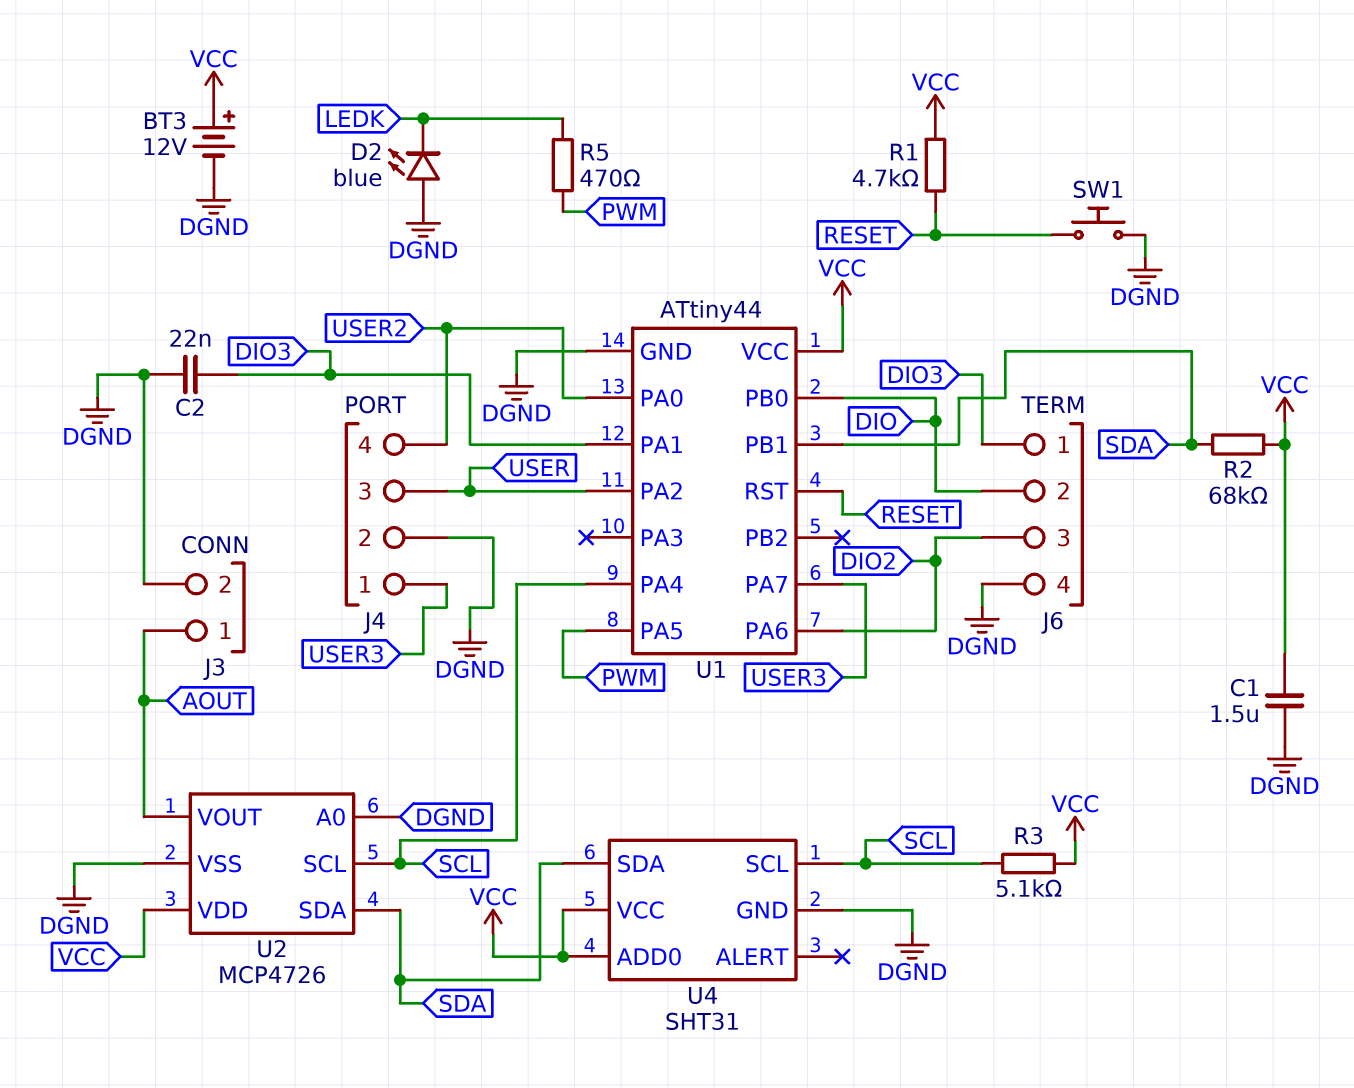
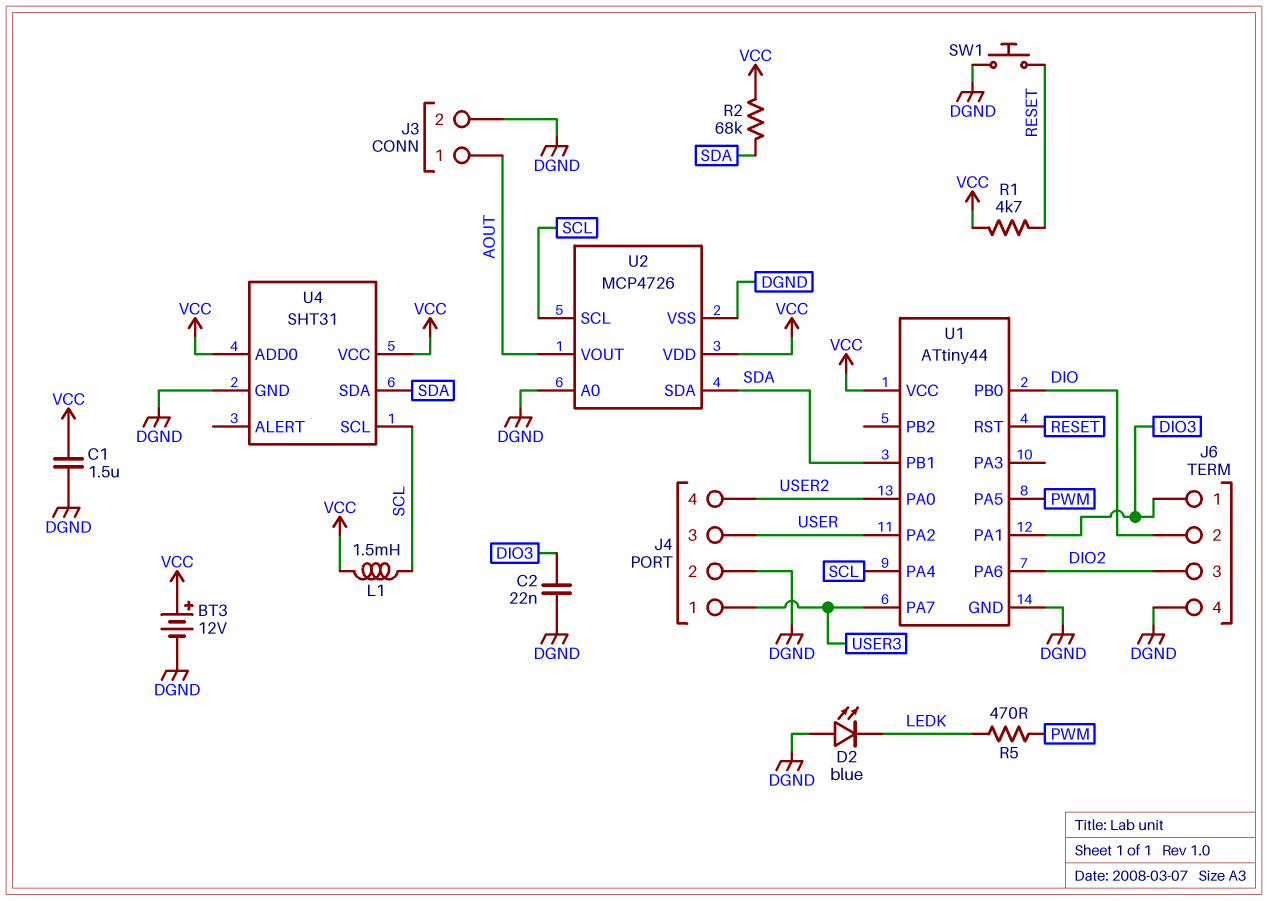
L1: none -> 1.5mH (SCL, VCC)
R3: 5.1k (SCL, VCC) -> none

